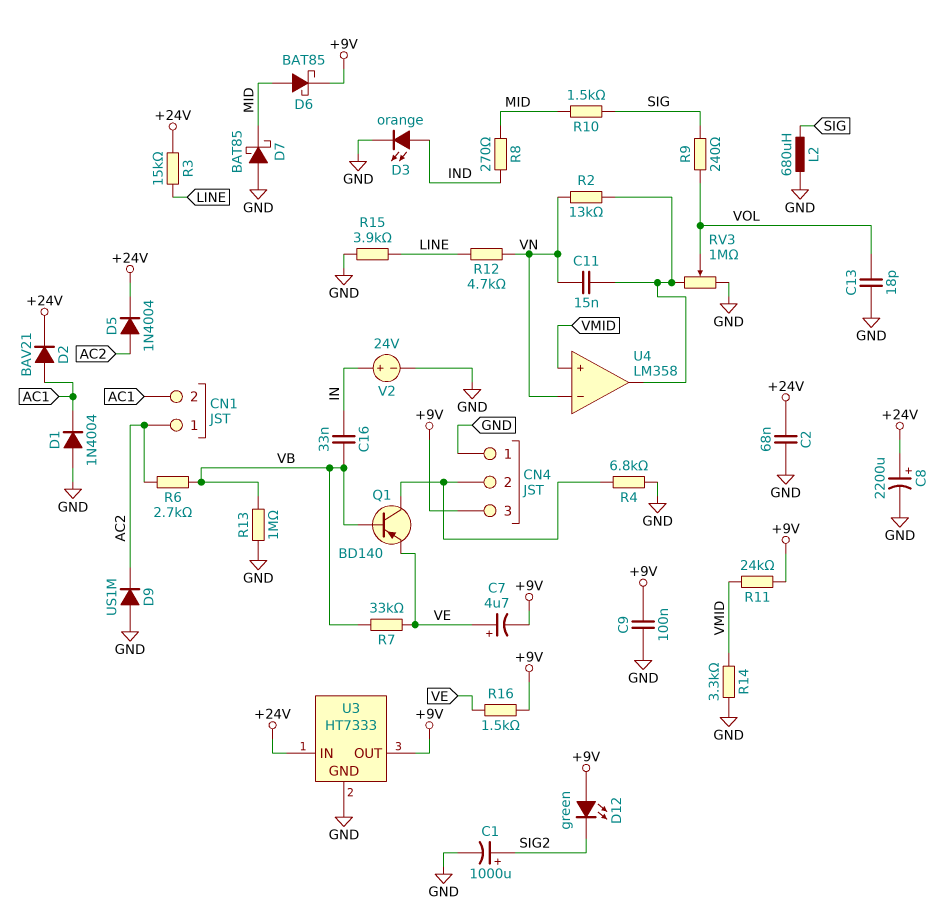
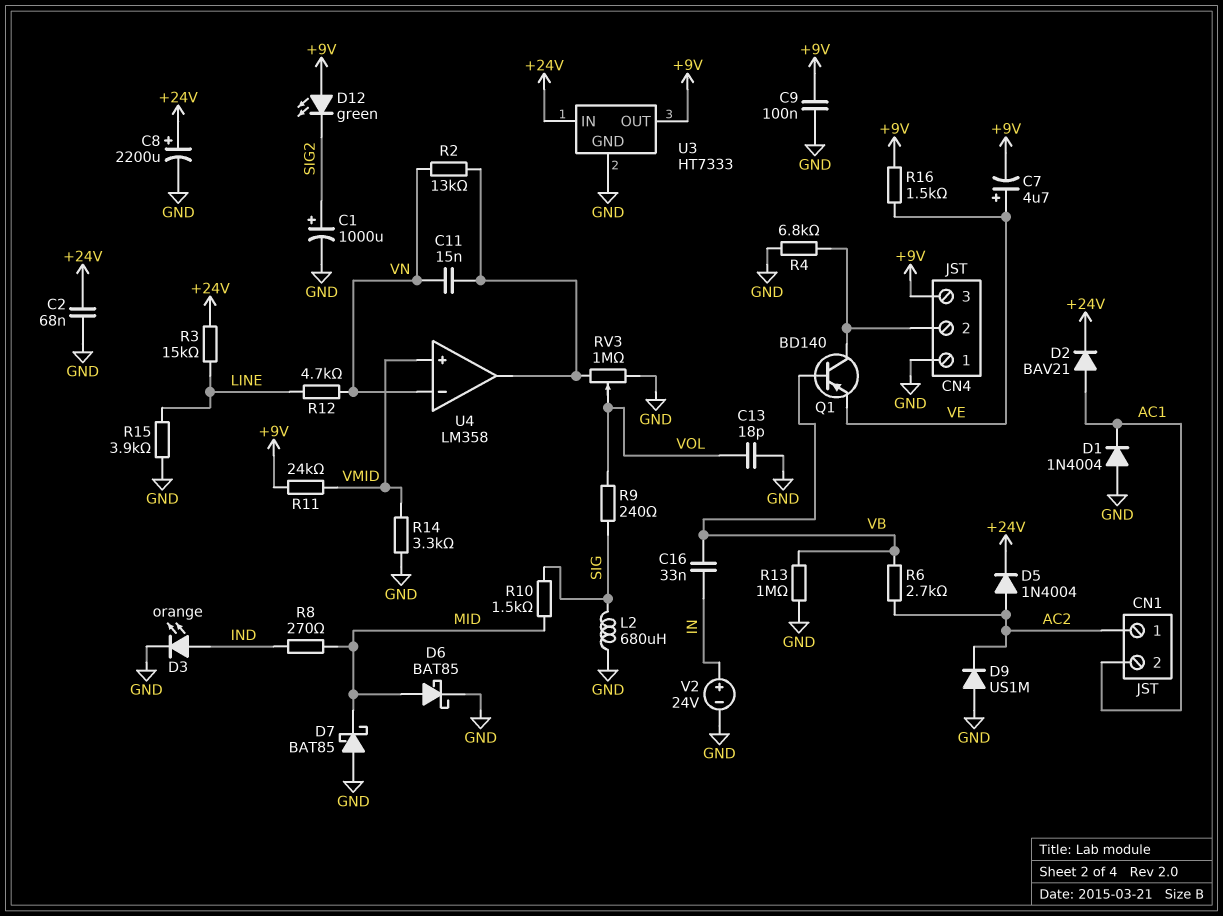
D6: schottky BAT85 (A MID, K +9V) -> schottky BAT85 (A MID, K GND)
R7: 33k (VB, VE) -> none

